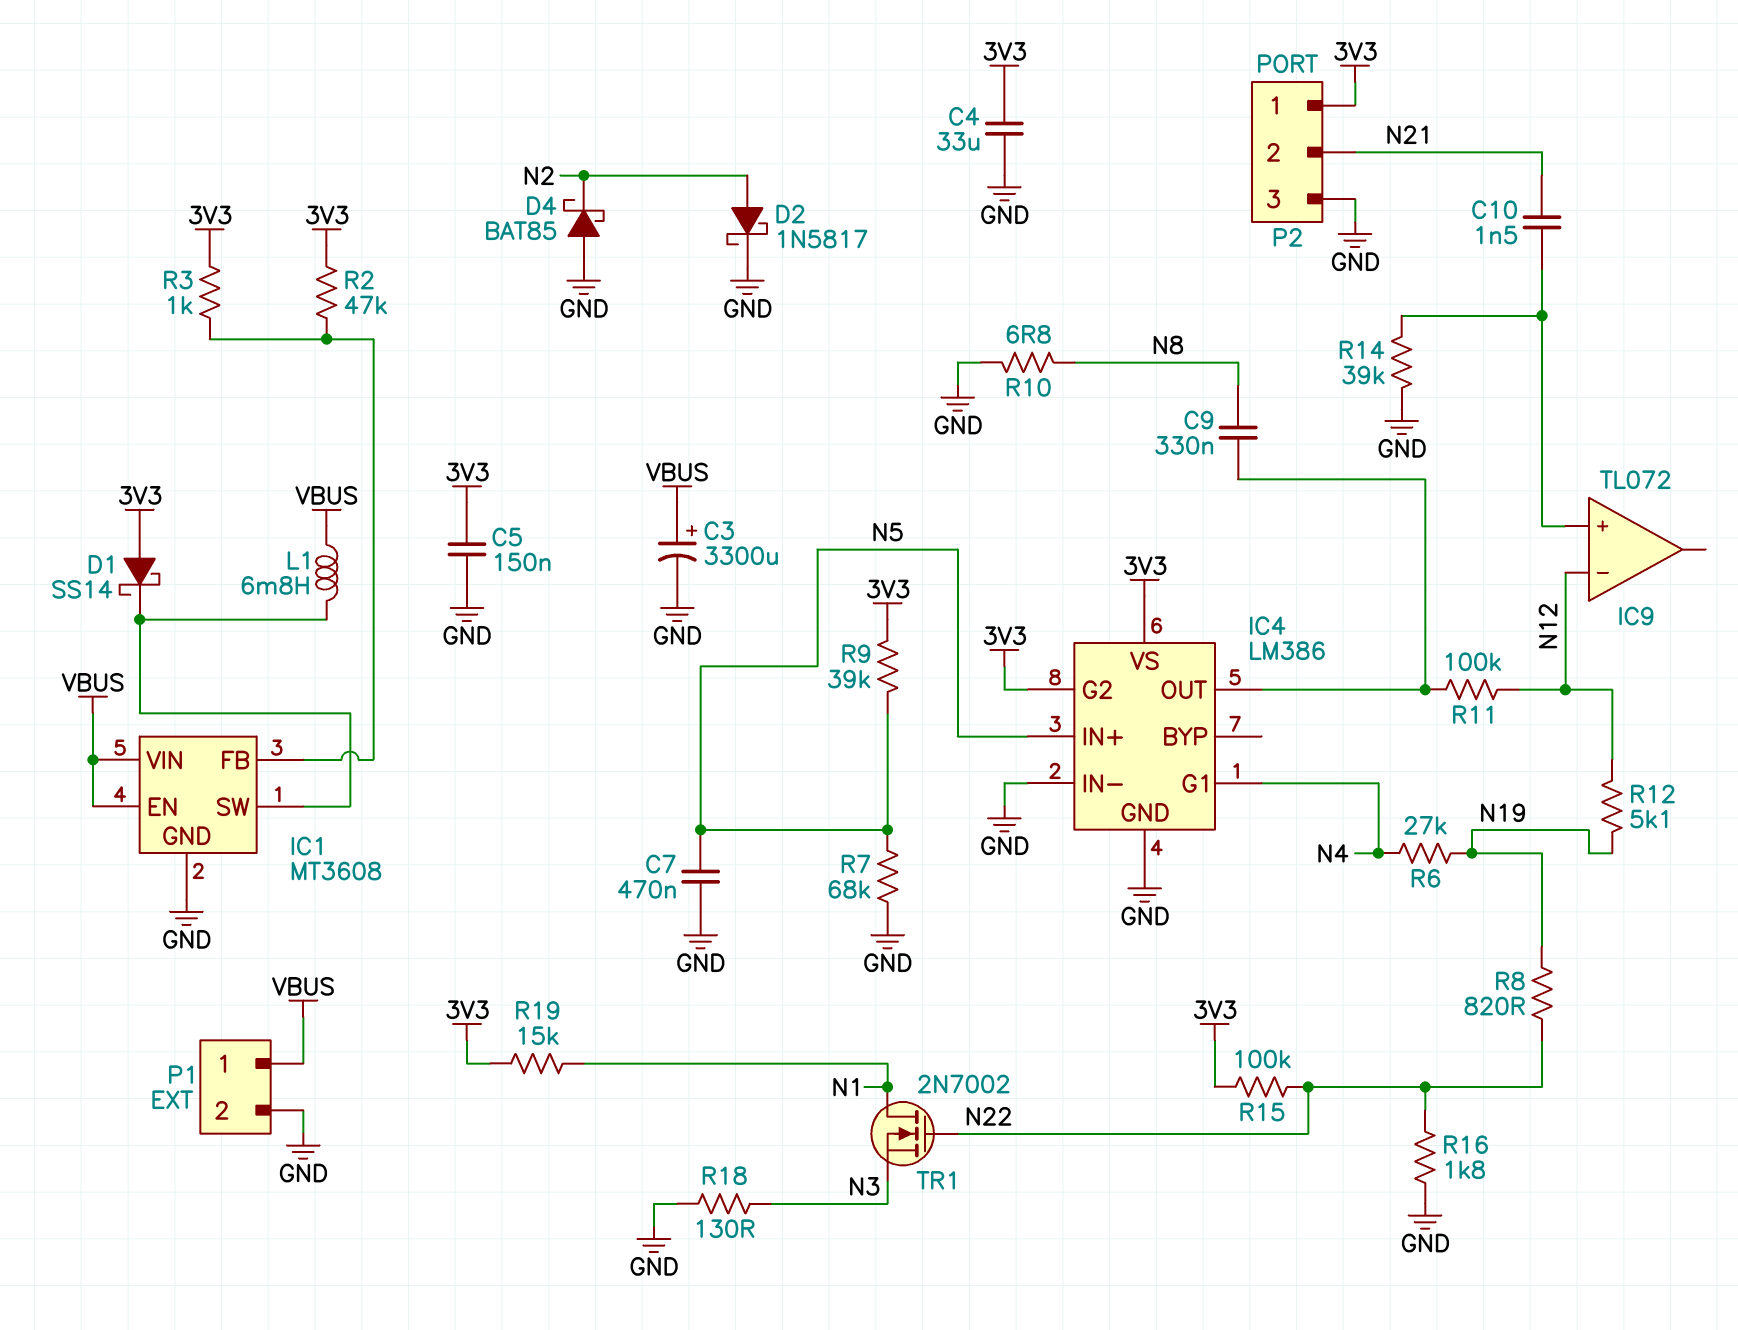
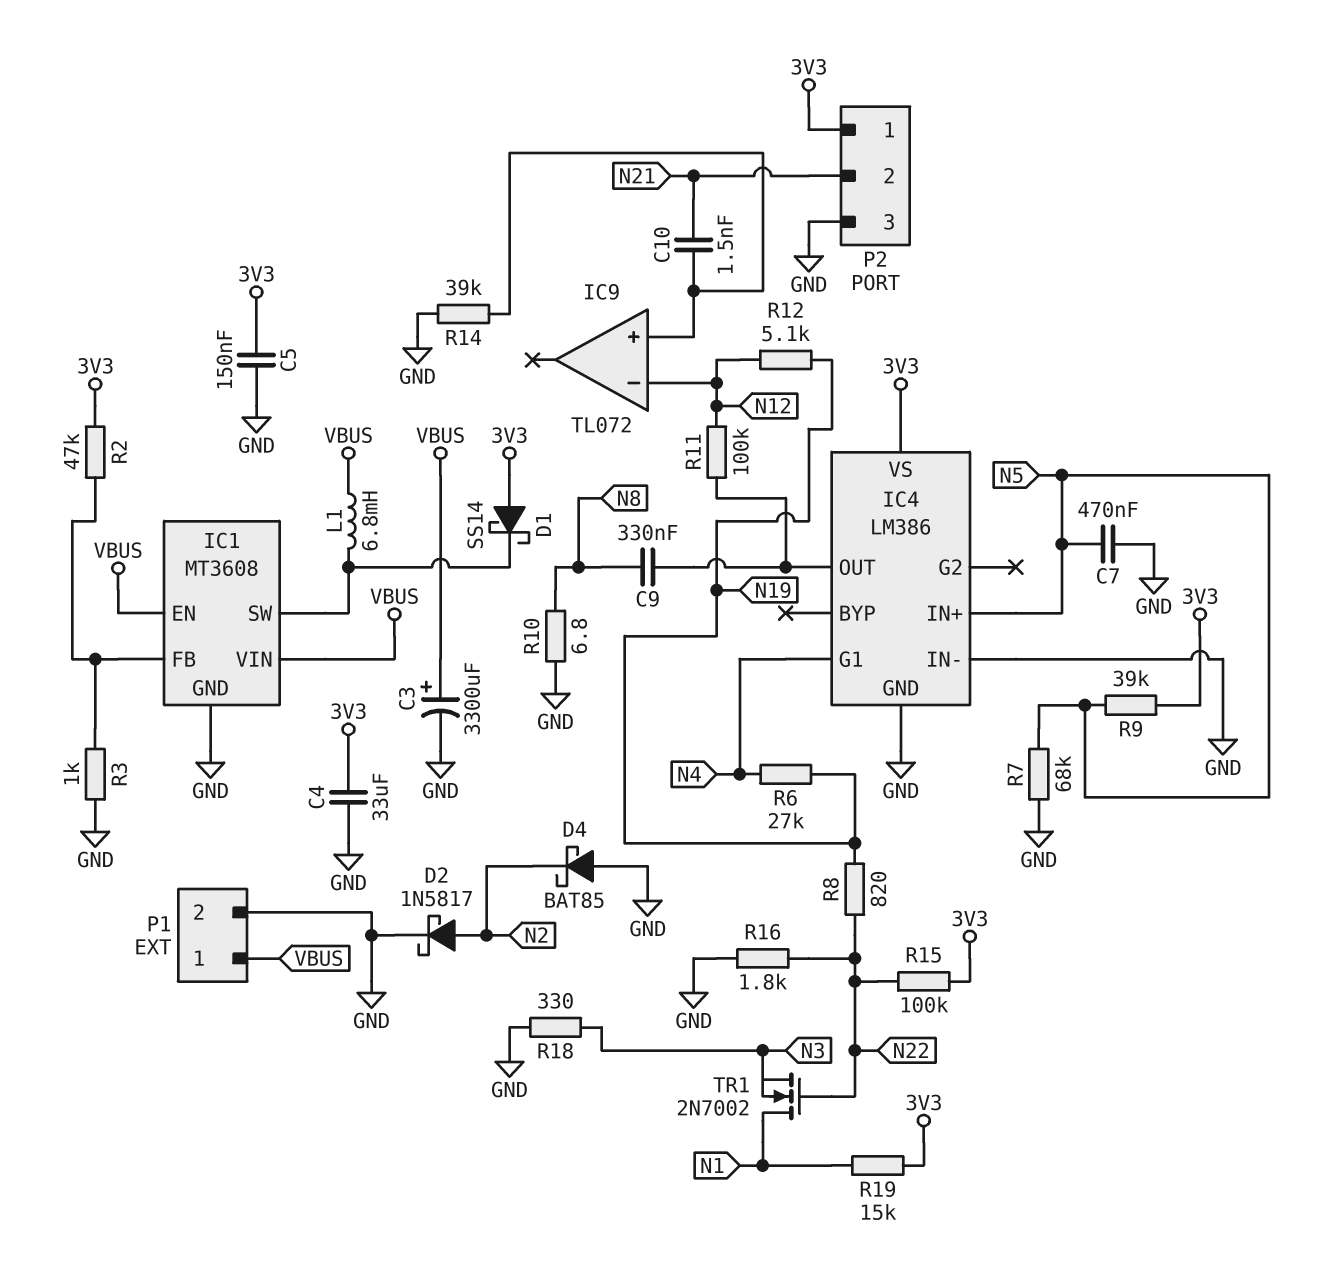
IC4 pin G2: 3V3 -> none
R3: 1k (3V3, IC1/FB) -> 1k (GND, IC1/FB)
R18: 130 (GND, N3) -> 330 (GND, N3)

